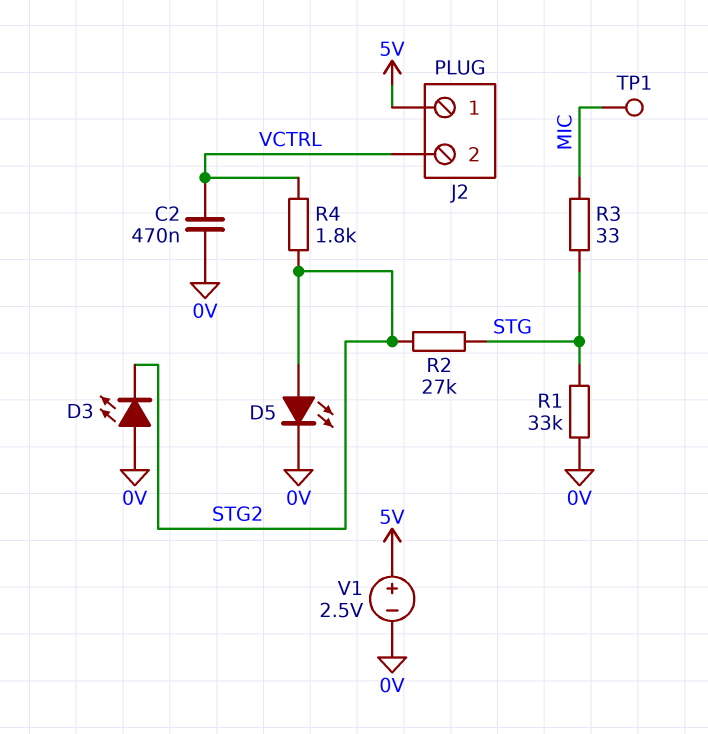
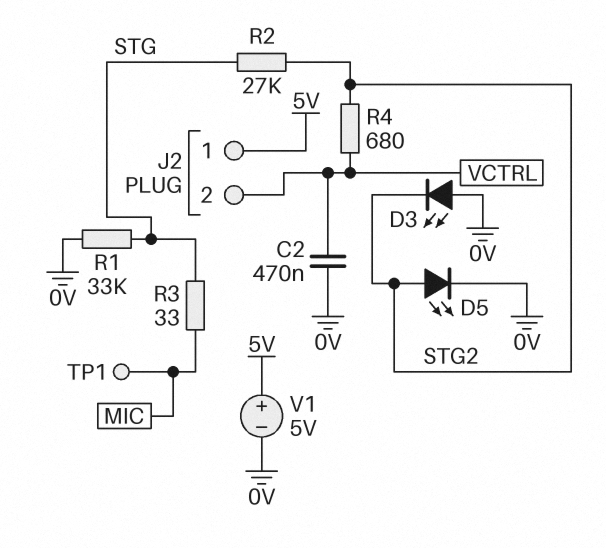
R4: 1.8k (STG2, VCTRL) -> 680 (STG2, VCTRL)
V1: 2.5V (plus 5V, minus 0V) -> 5V (plus 5V, minus 0V)

